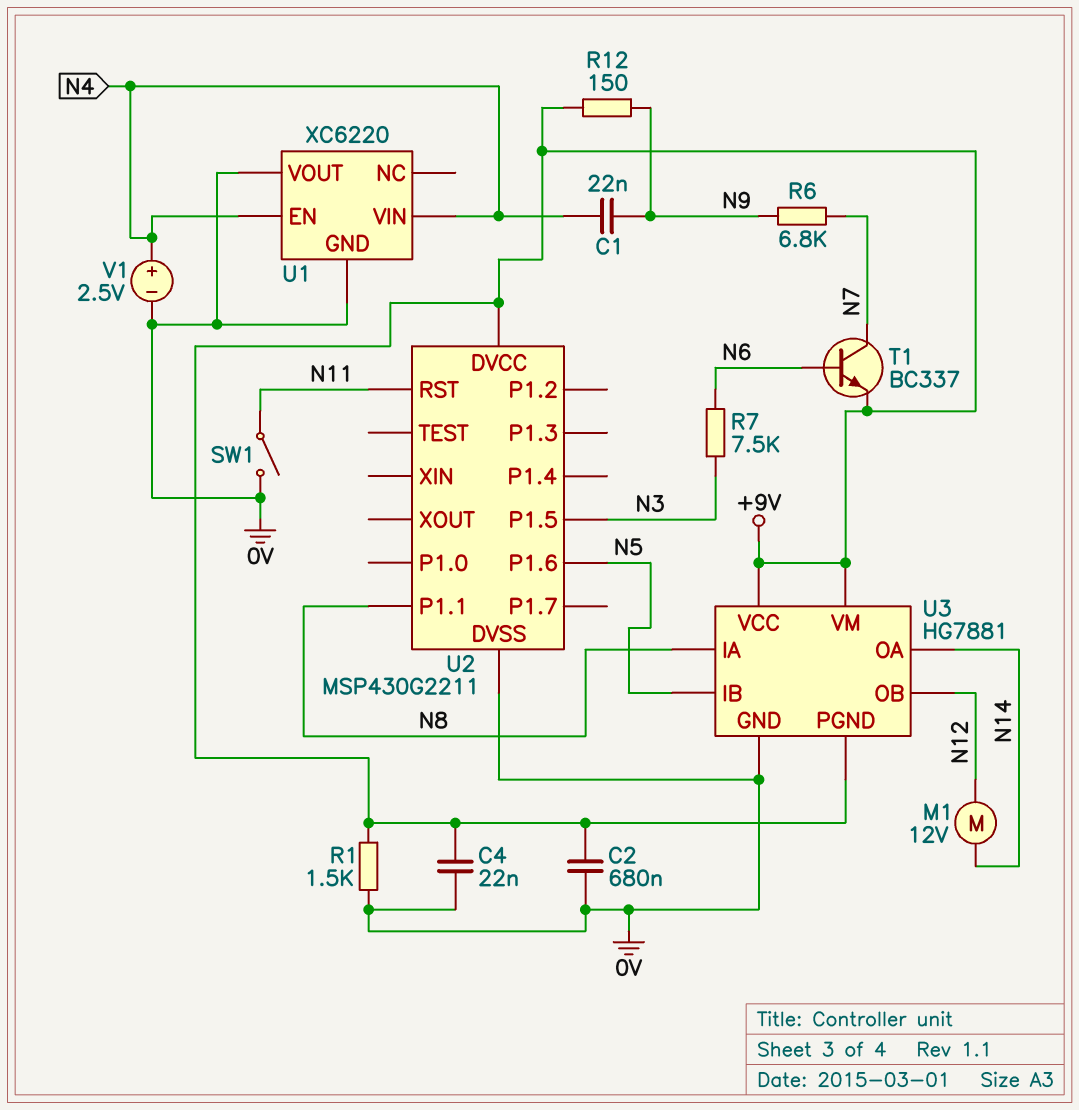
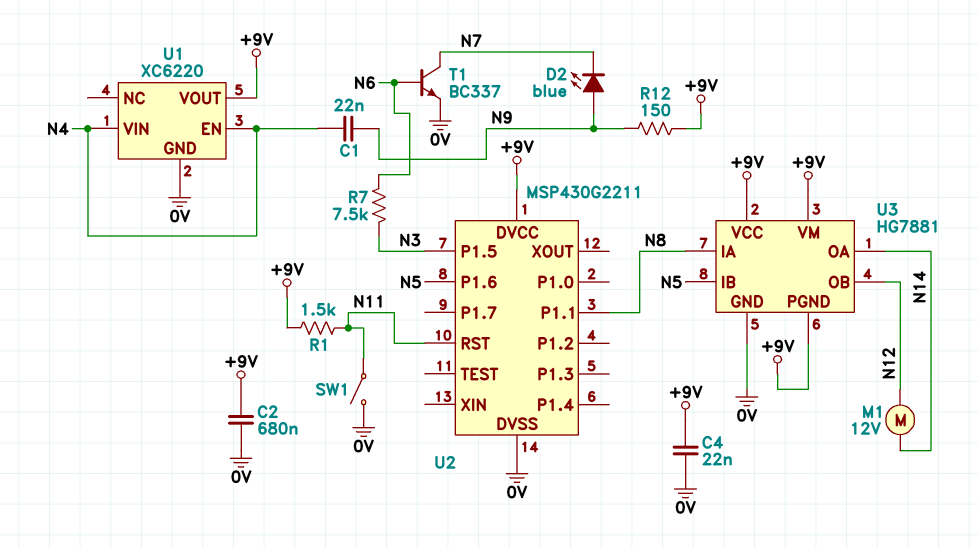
D2: none -> LED blue (A N9, K N7)
R1: 1.5k (+9V, 0V) -> 1.5k (+9V, N11)
R6: 6.8k (N7, N9) -> none
T1: NPN BC337 (B N6, C N7, E +9V) -> NPN BC337 (B N6, C N7, E 0V)
U1 pin VOUT: 0V -> +9V
V1: 2.5V (plus N4, minus 0V) -> none

